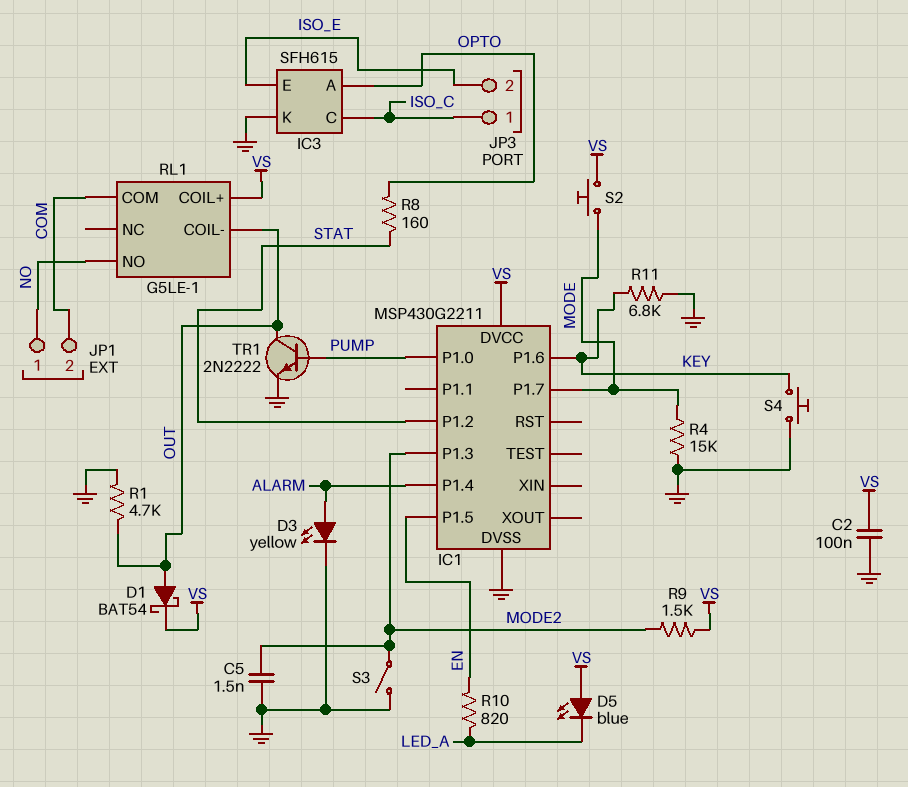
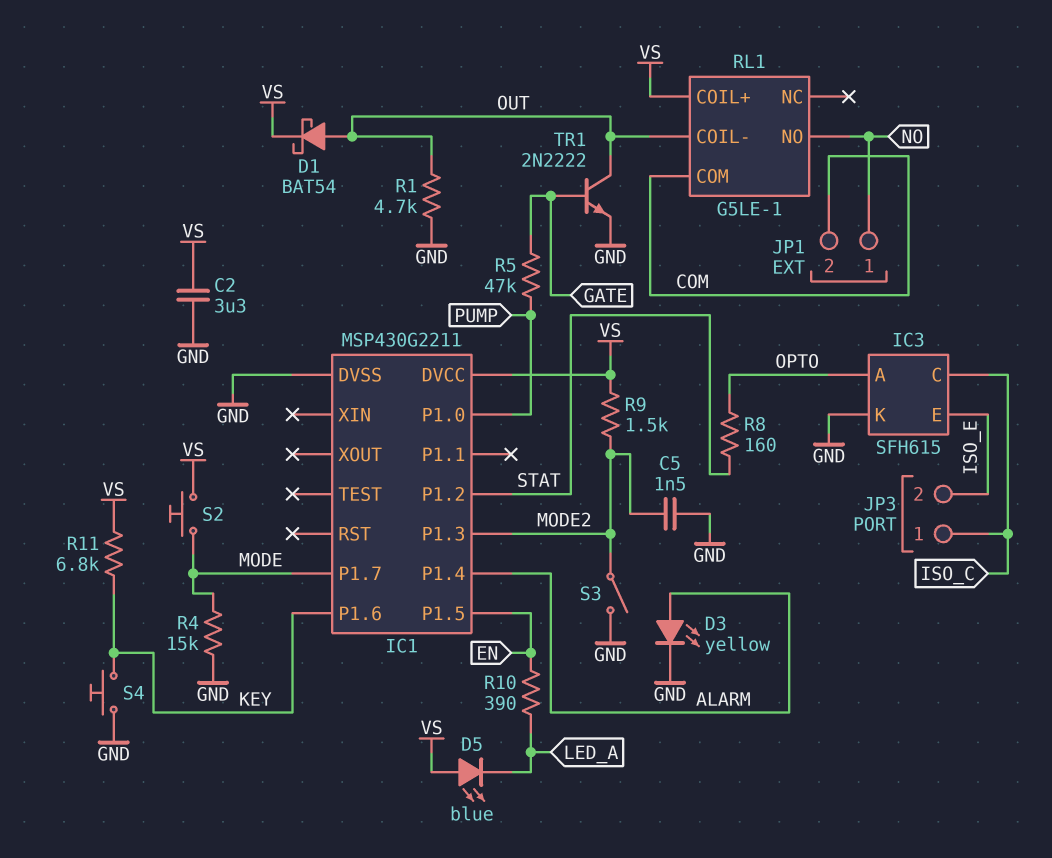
C2: 100nF (GND, VS) -> 3.3uF (GND, VS)
R5: none -> 47k (GATE, PUMP)
R10: 820 (EN, LED_A) -> 390 (EN, LED_A)
R11: 6.8k (GND, KEY) -> 6.8k (KEY, VS)
TR1: NPN 2N2222 (B PUMP, C OUT, E GND) -> NPN 2N2222 (B GATE, C OUT, E GND)

